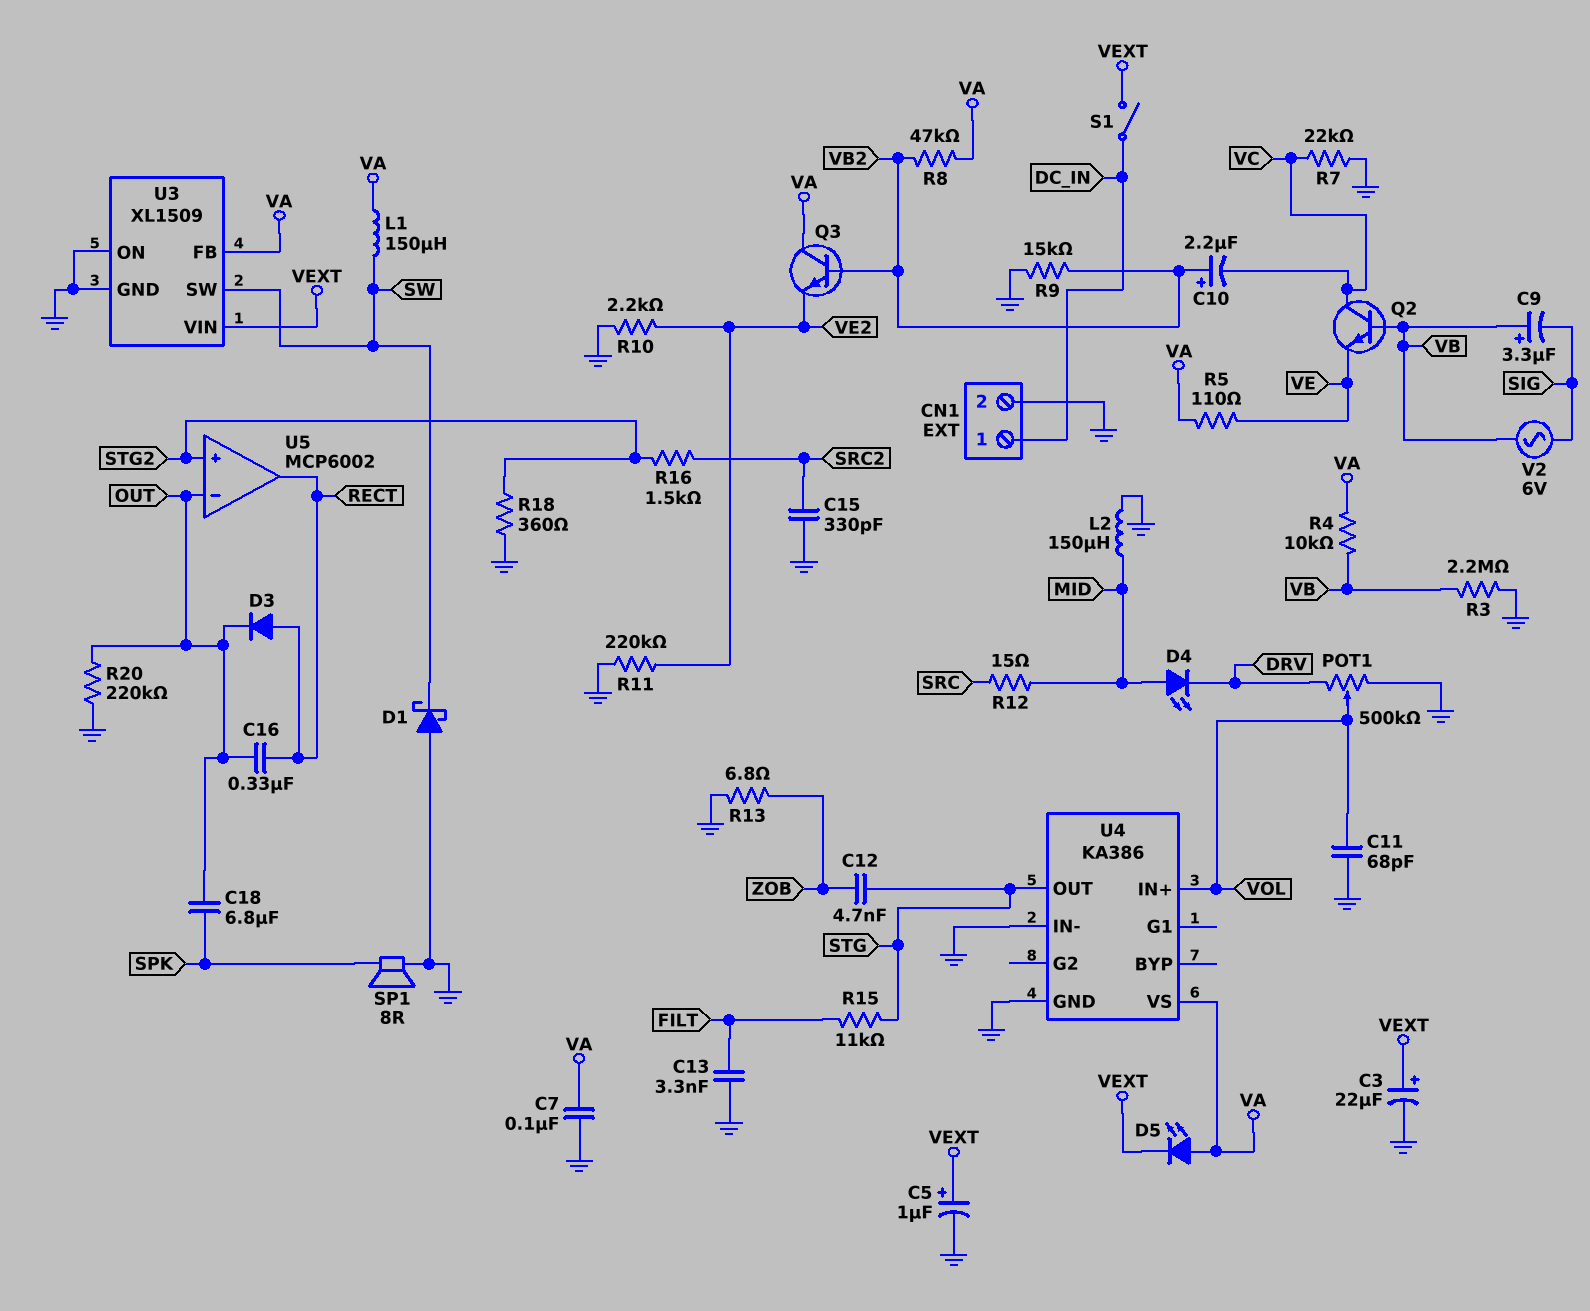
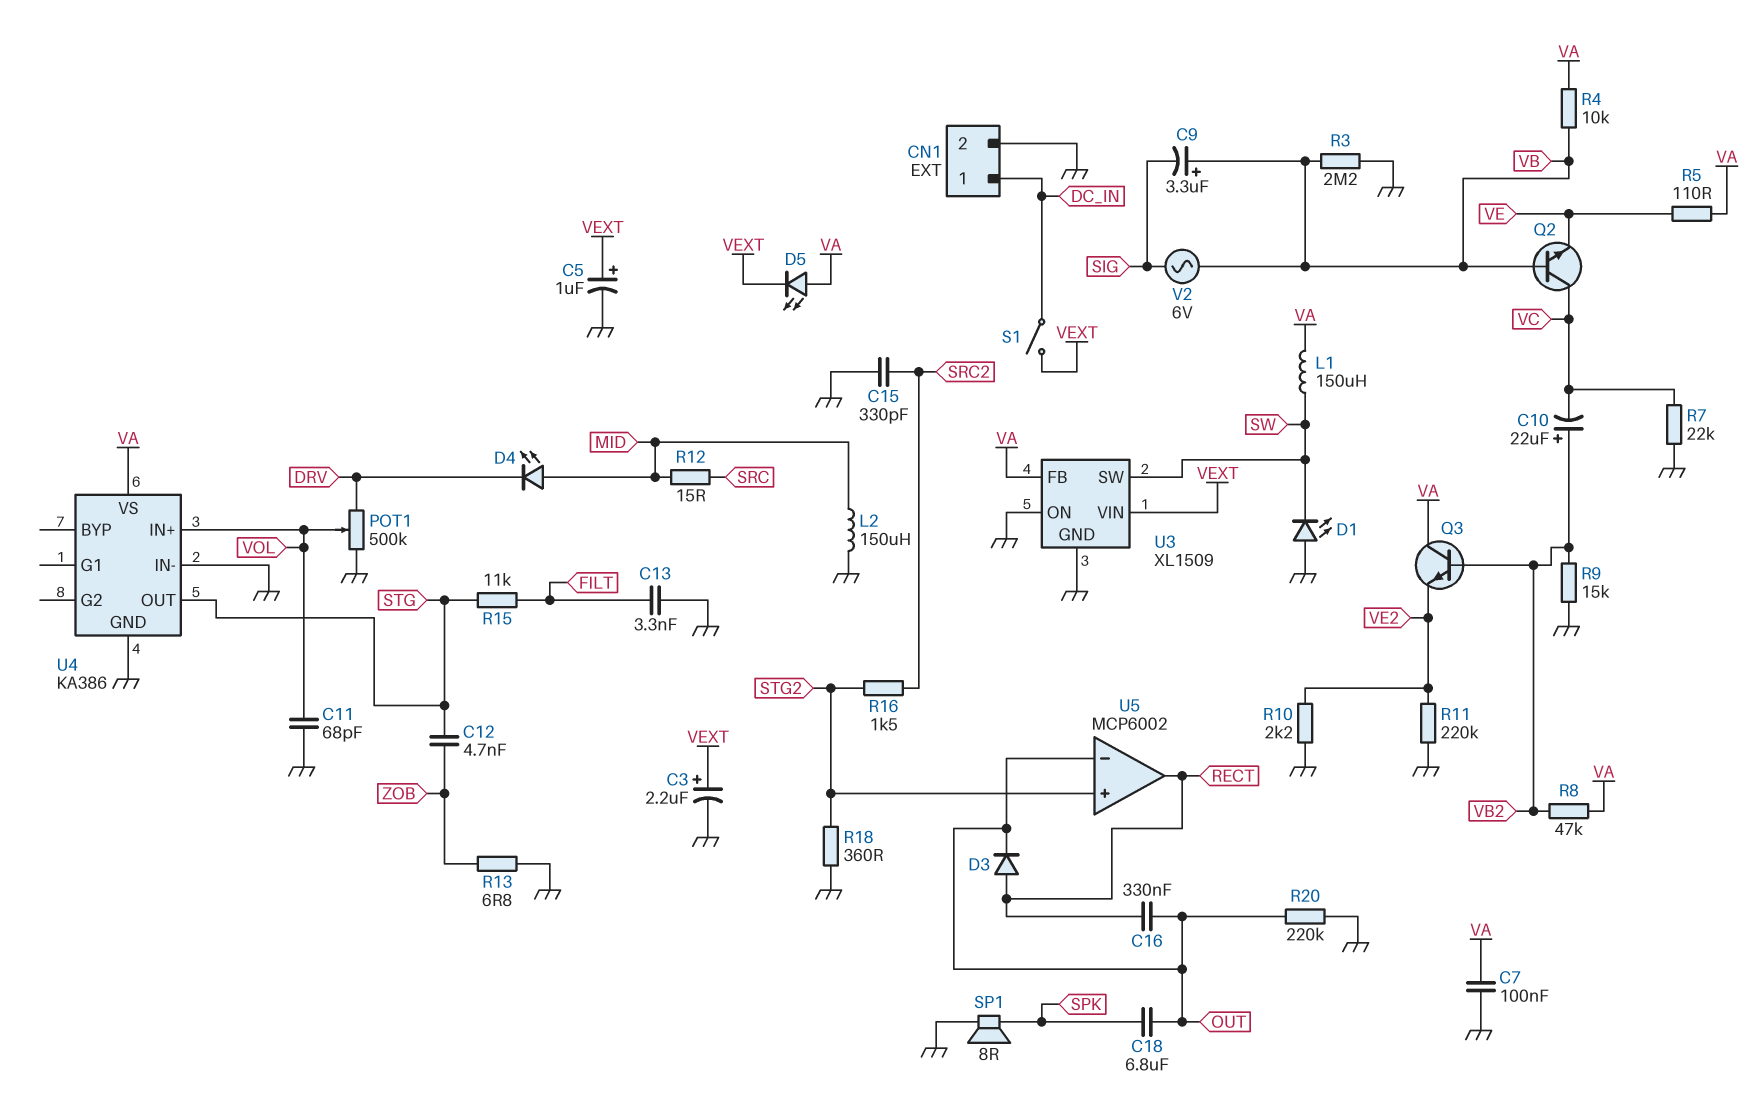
C3: 22uF (plus VEXT, minus GND) -> 2.2uF (plus VEXT, minus GND)
C10: 2.2uF (plus VB2, minus VC) -> 22uF (plus VB2, minus VC)
D1: schottky (A GND, K SW) -> LED (A GND, K SW)

